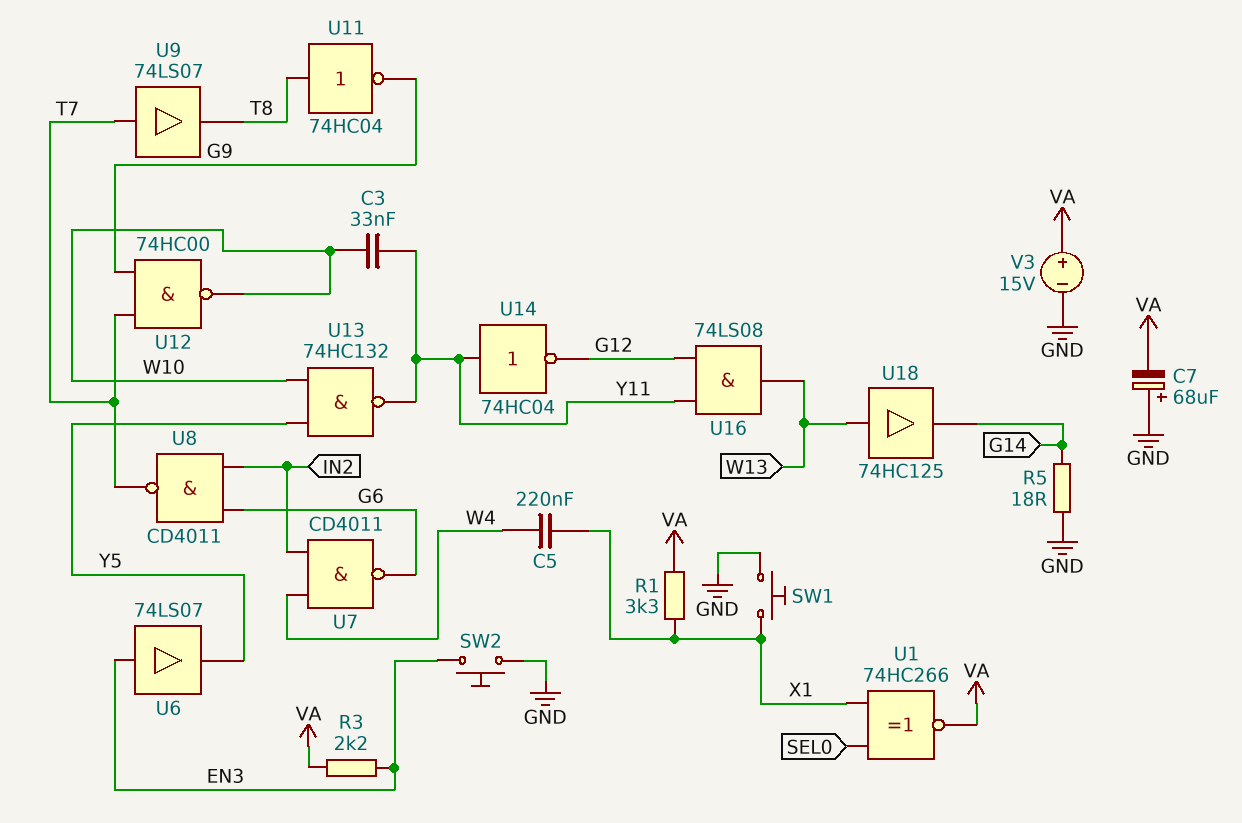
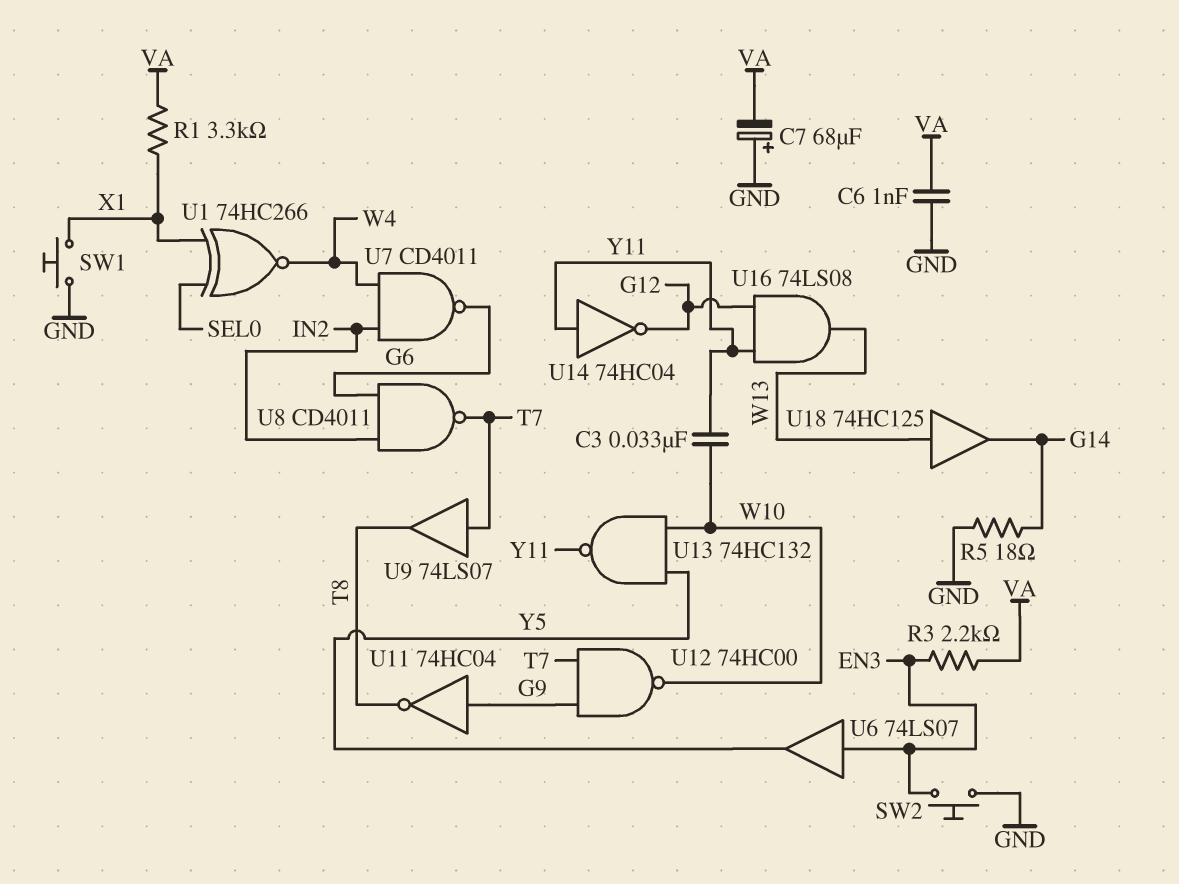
C5: 220nF (W4, X1) -> none
C6: none -> 1nF (GND, VA)
U1: XNOR 74HC266 (in SEL0, in X1, out VA) -> XNOR 74HC266 (in SEL0, in X1, out W4)
U11: NOT 74HC04 (in T8, out G9) -> NOT 74HC04 (in G9, out T8)
V3: 15V (plus VA, minus GND) -> none

